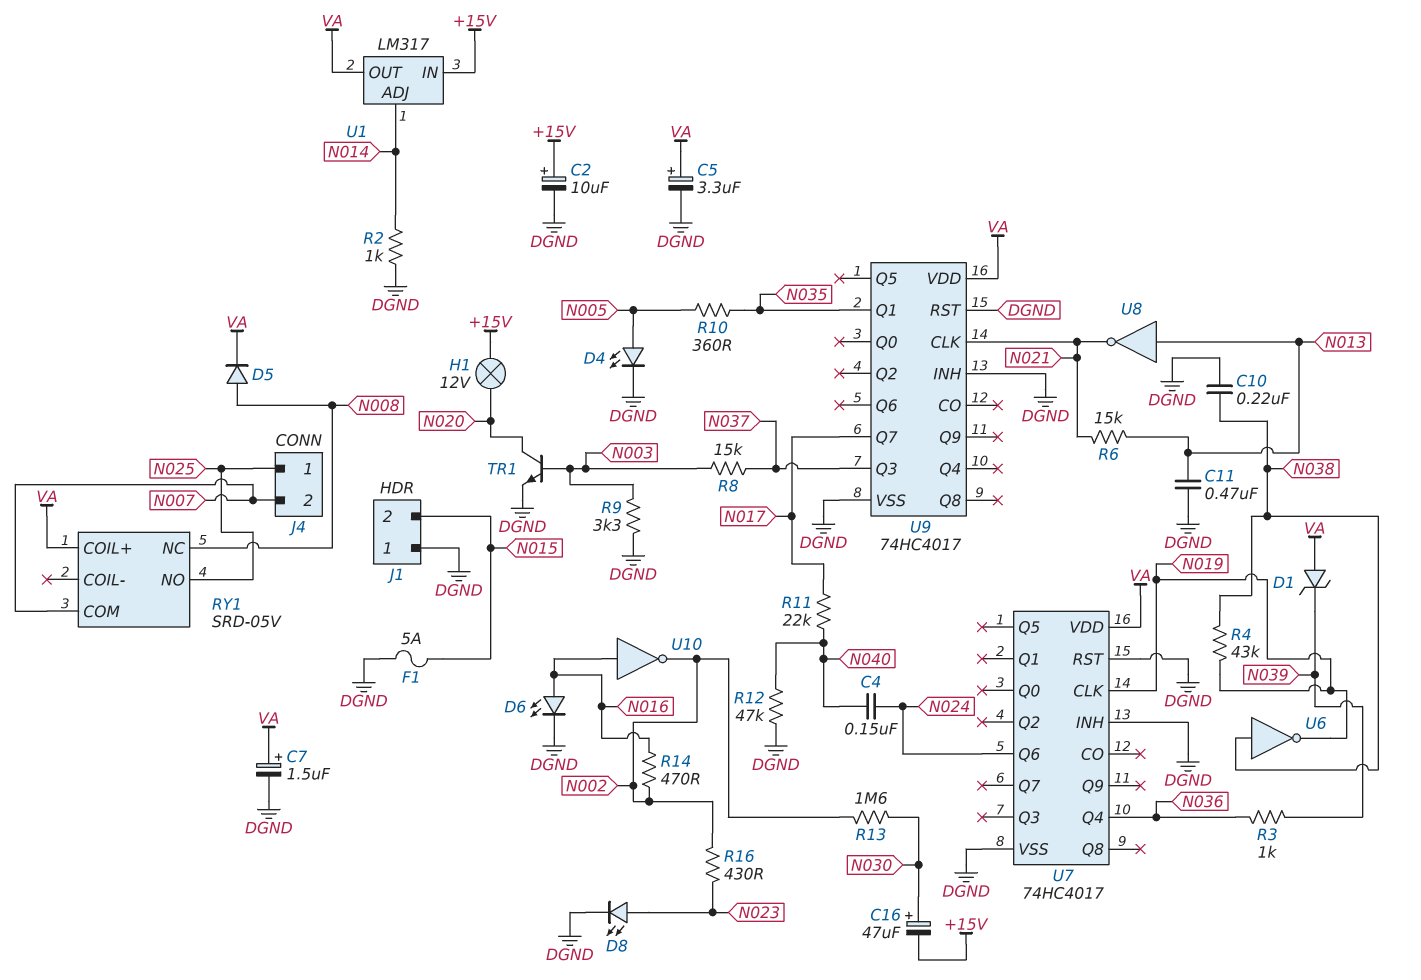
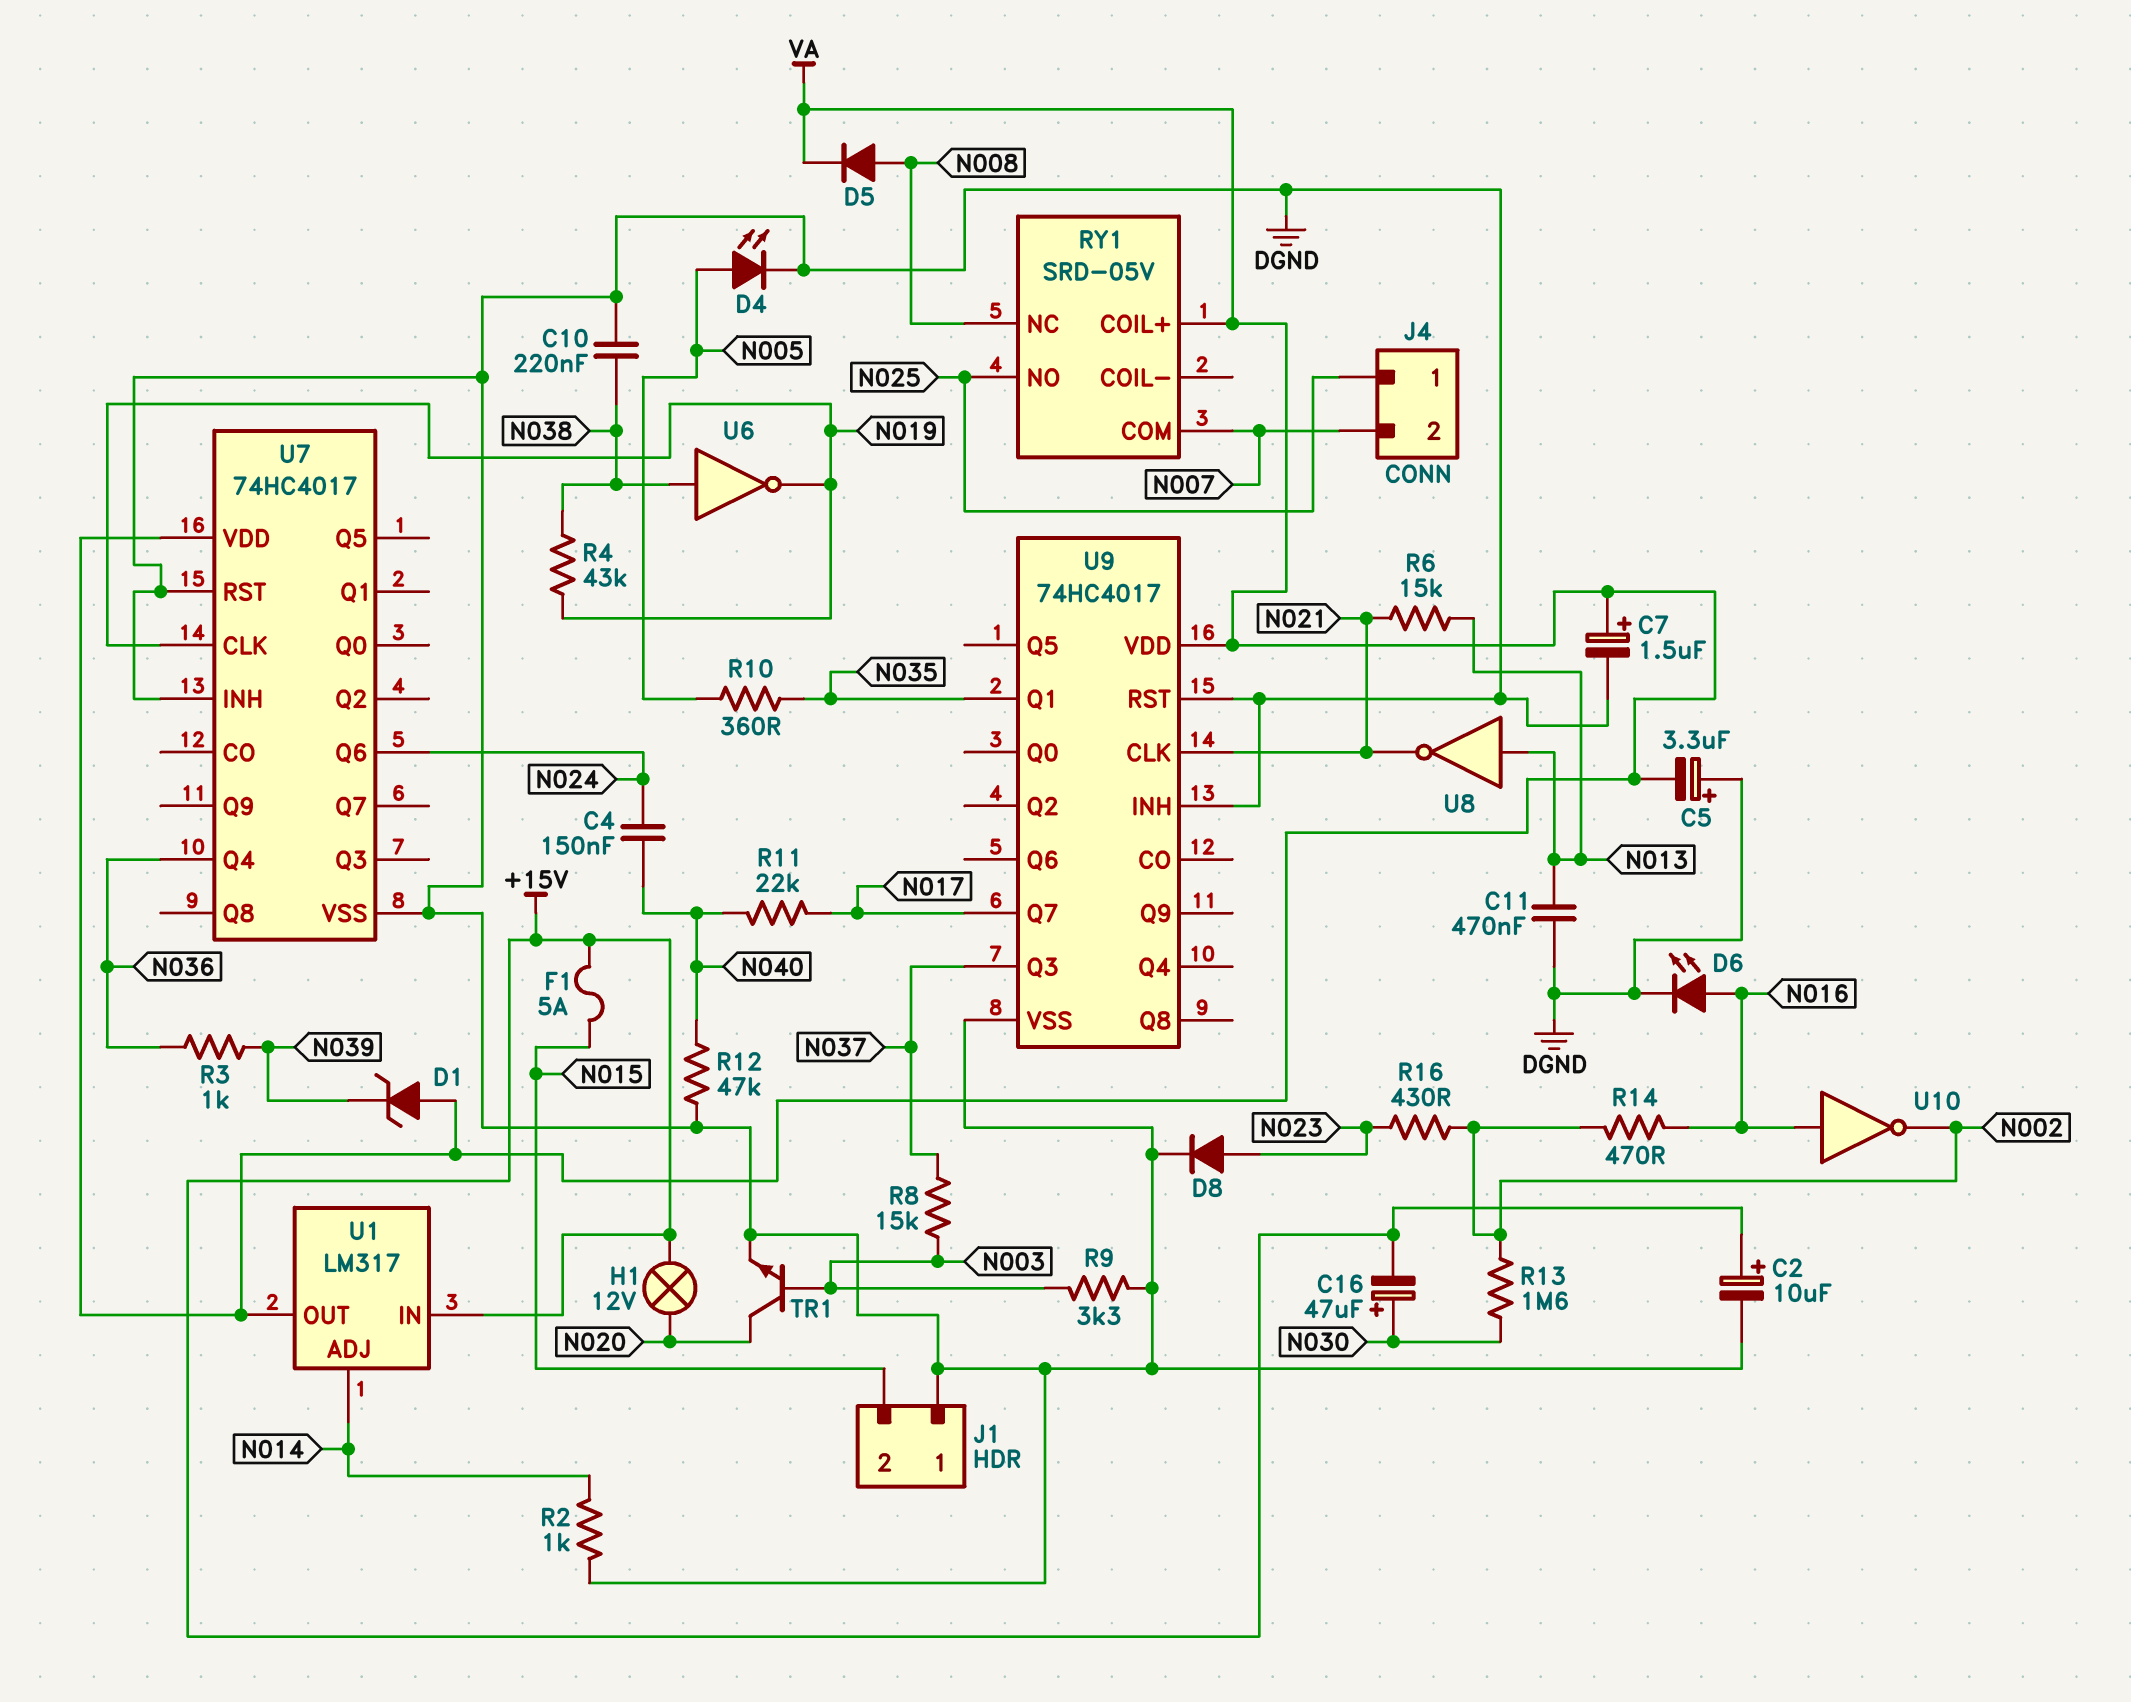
C5: 3.3uF (plus VA, minus DGND) -> 3.3uF (plus DGND, minus VA)
D8: LED (A N023, K DGND) -> diode (A N023, K DGND)
F1: 5A (DGND, N015) -> 5A (+15V, N015)

